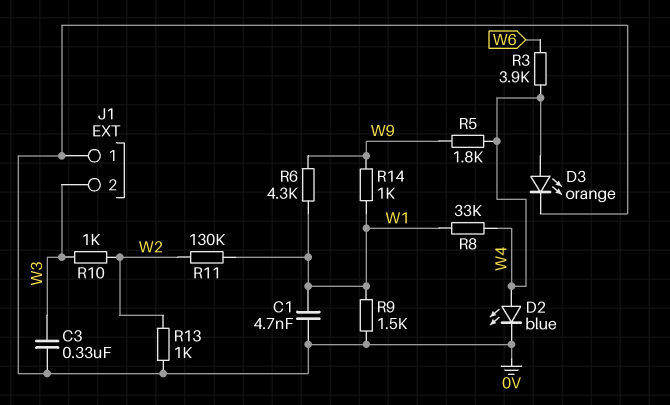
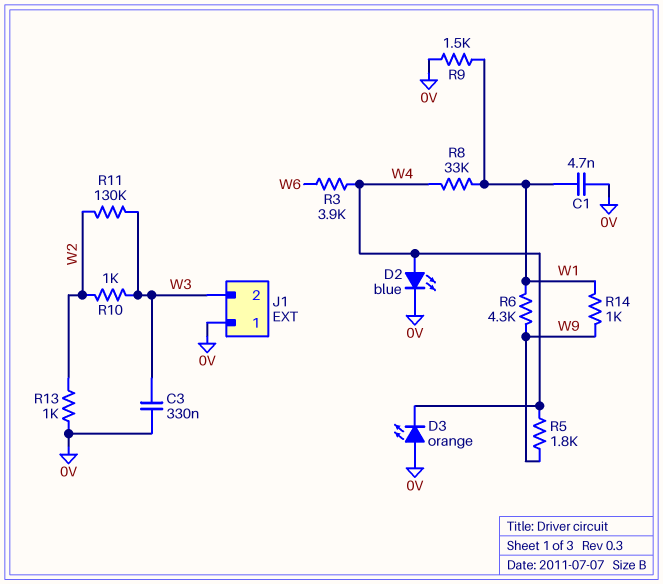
D3: LED orange (A W4, K 0V) -> LED orange (A 0V, K W4)
R11: 130k (W1, W2) -> 130k (W2, W3)

